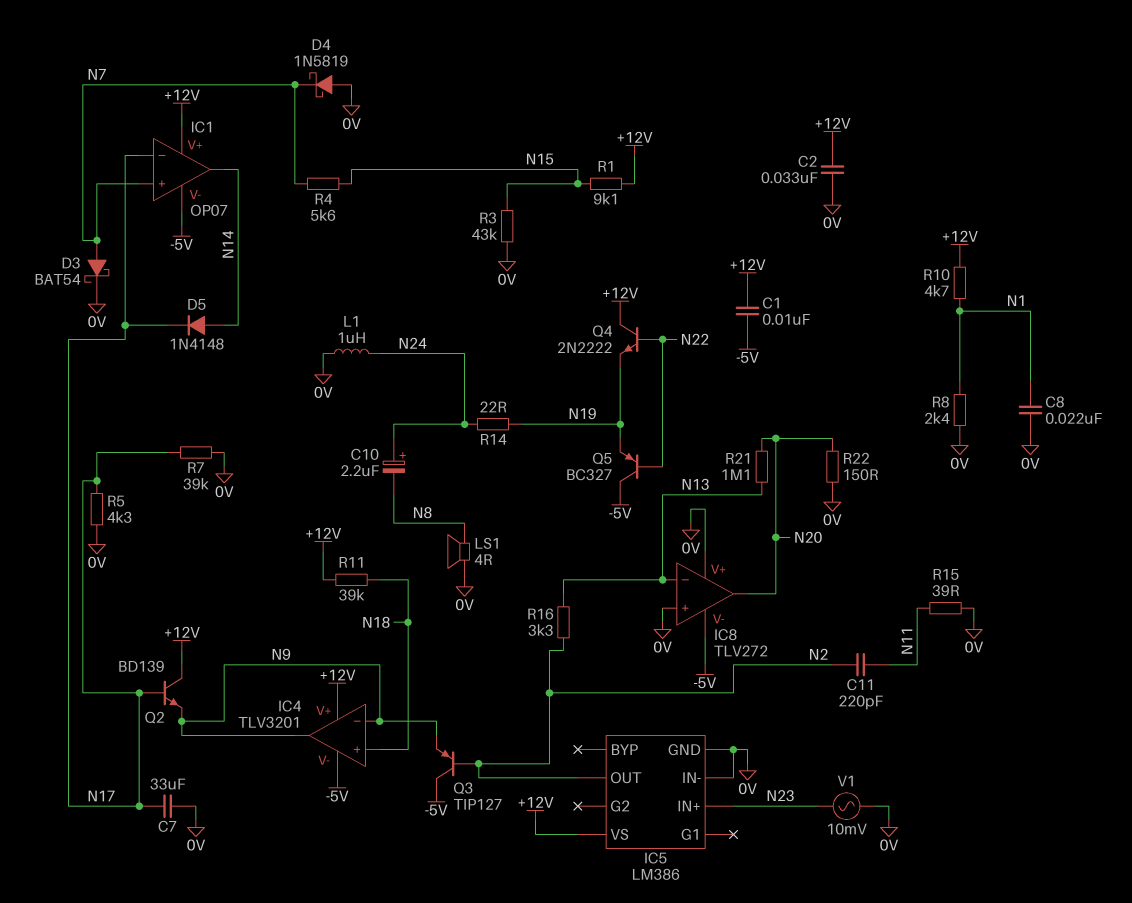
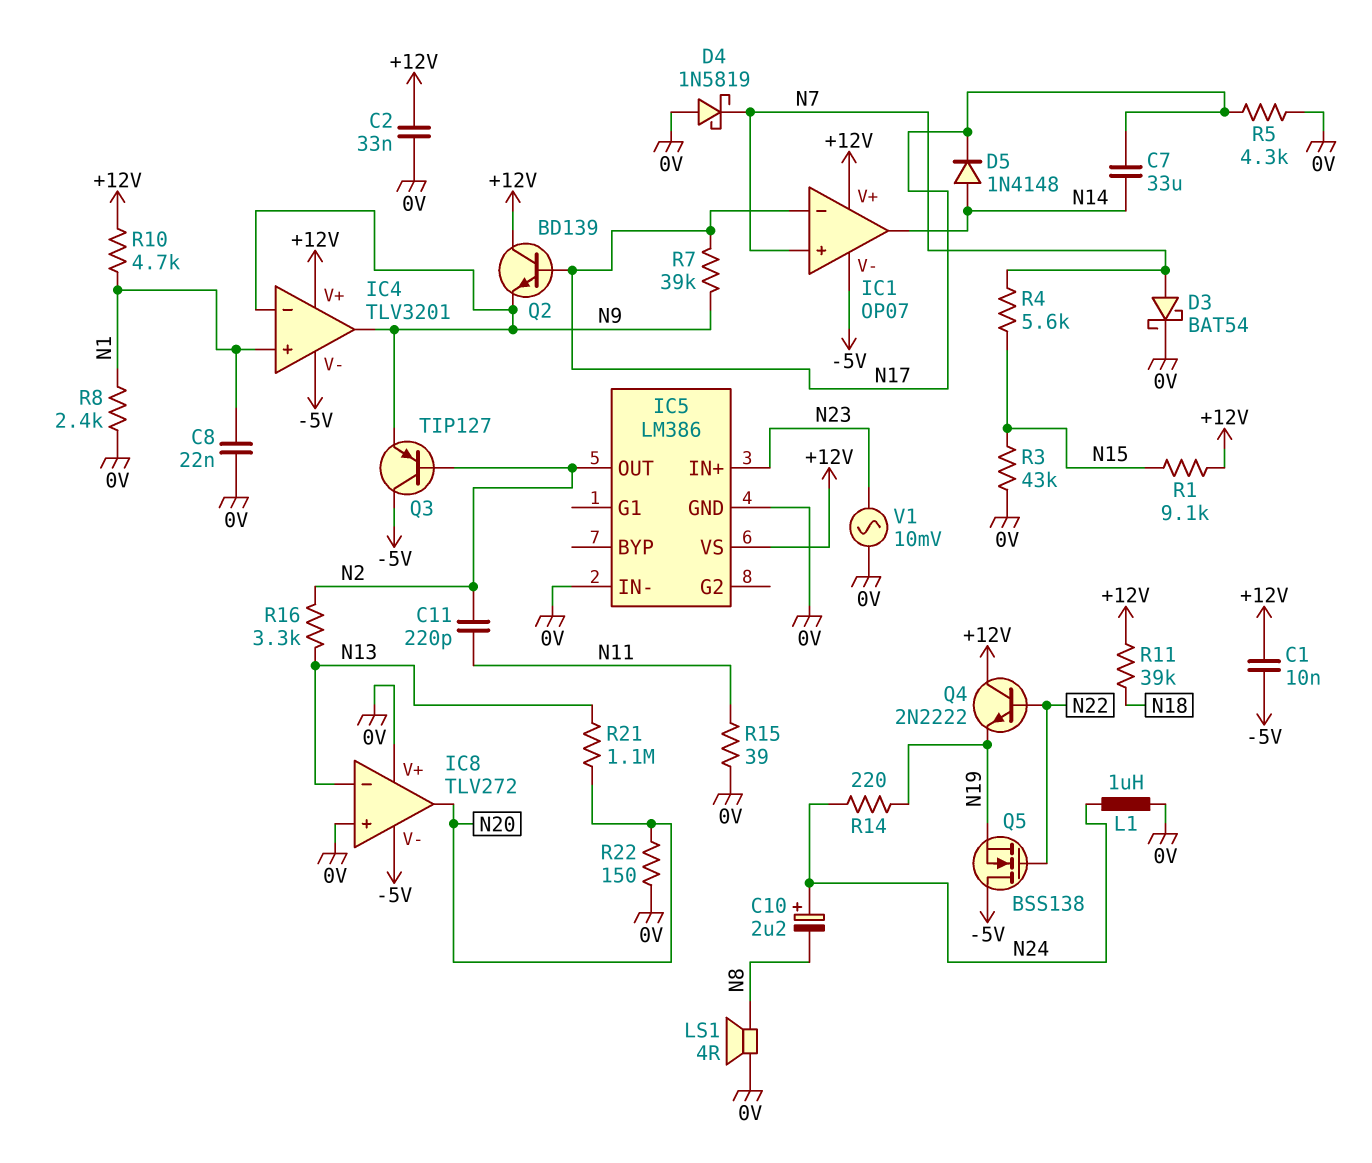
C7: 33uF (0V, N17) -> 33uF (N14, N17)
IC4 pin in+: N18 -> N1
Q5: PNP BC327 (B N22, C -5V, E N19) -> NMOS BSS138 (G N22, D -5V, S N19)
R7: 39k (0V, N17) -> 39k (N9, N17)
R14: 22 (N19, N24) -> 220 (N19, N24)

